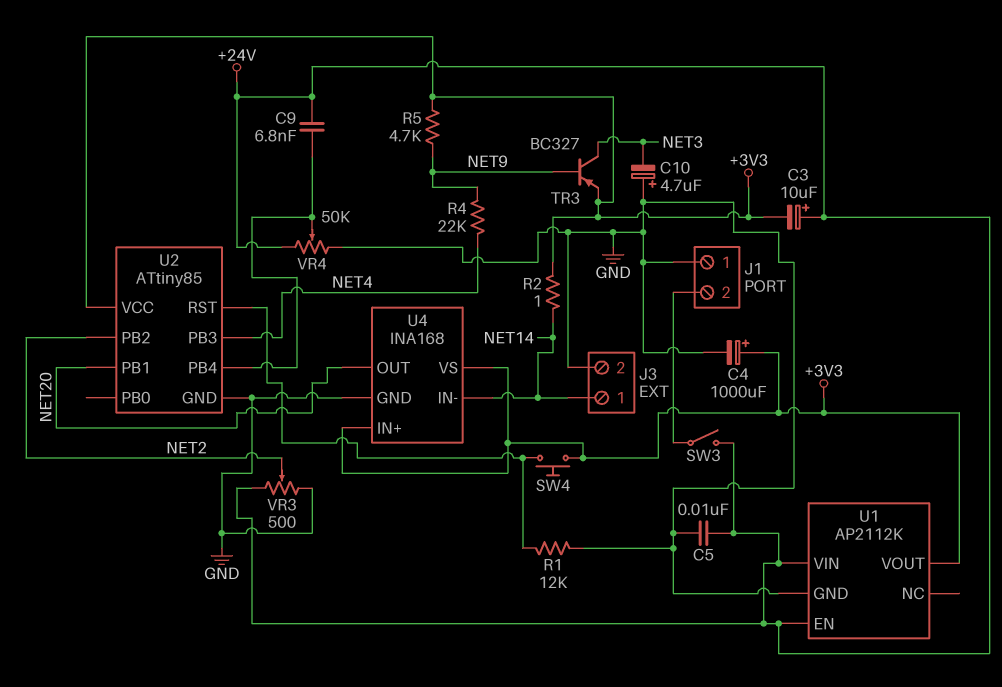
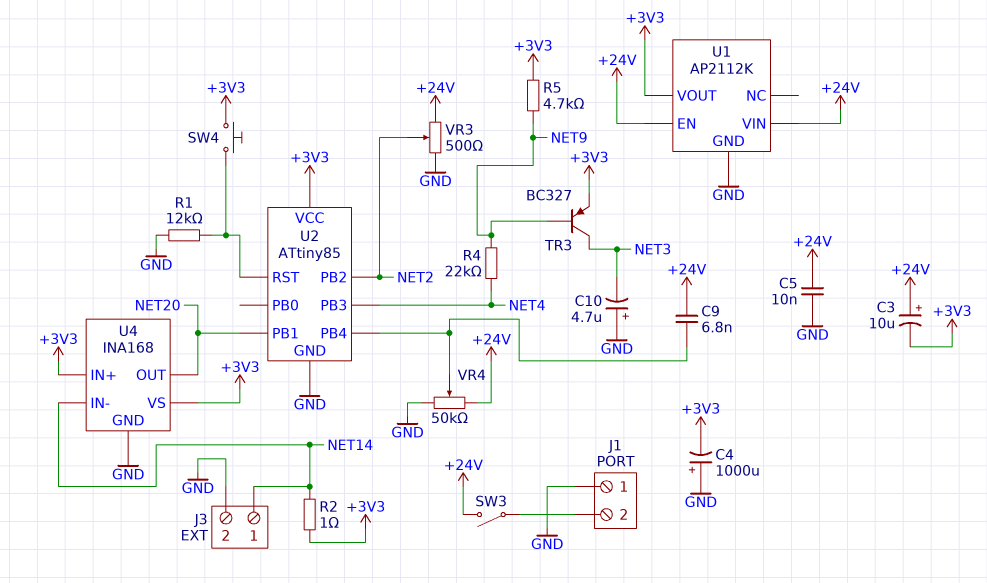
C4: 1000uF (plus +3V3, minus GND) -> 1000uF (plus GND, minus +3V3)

